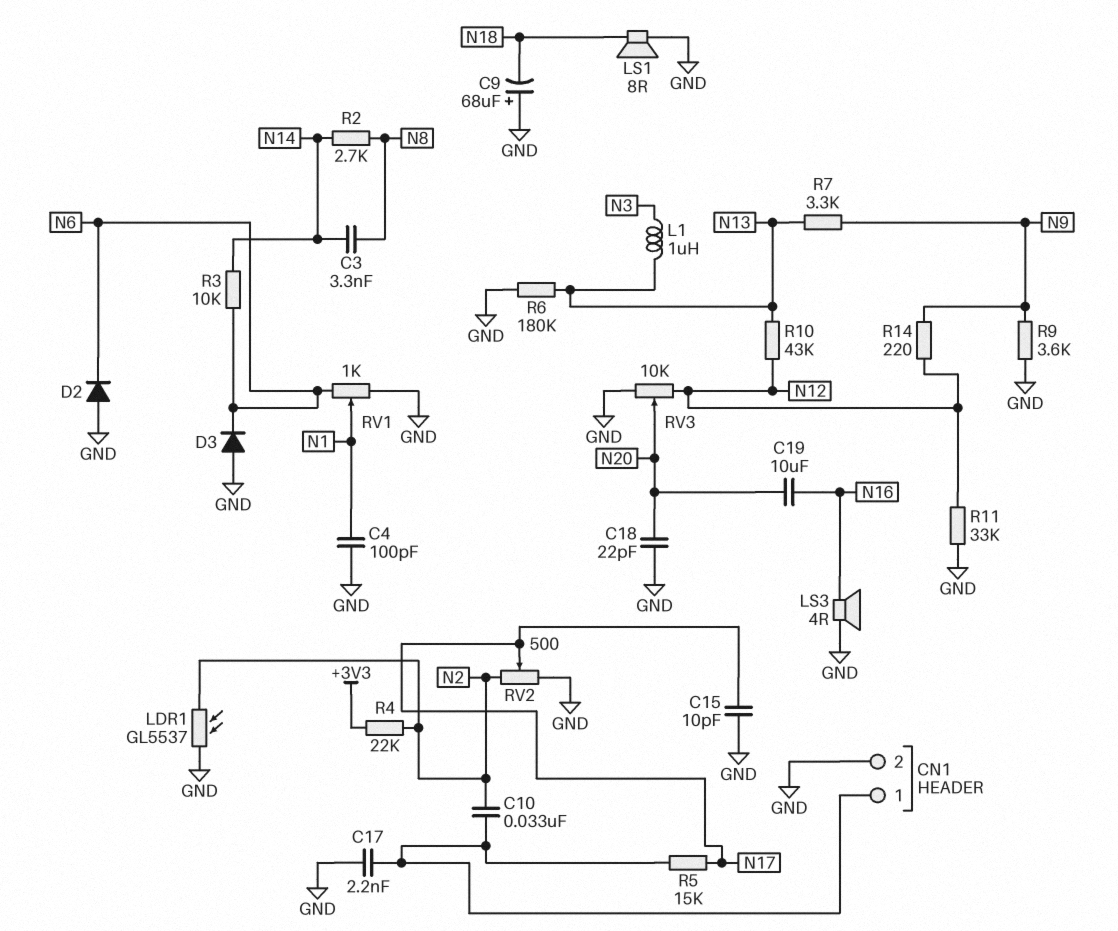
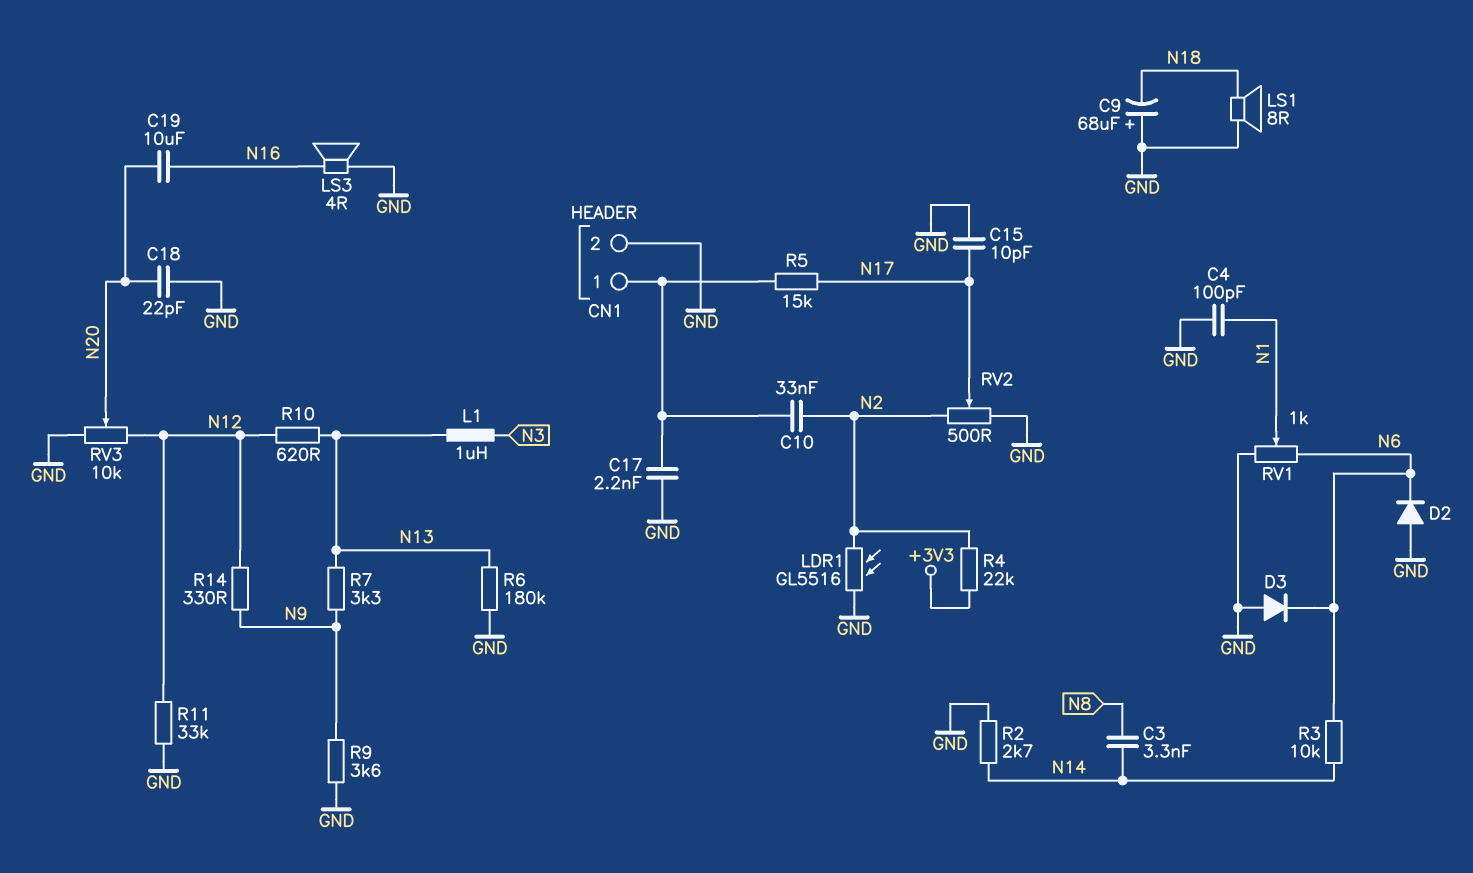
LDR1: GL5537 (GND, N2) -> GL5516 (GND, N2)
R2: 2.7k (N8, N14) -> 2.7k (GND, N14)
R10: 43k (N12, N13) -> 620 (N12, N13)
R14: 220 (N9, N12) -> 330 (N9, N12)

